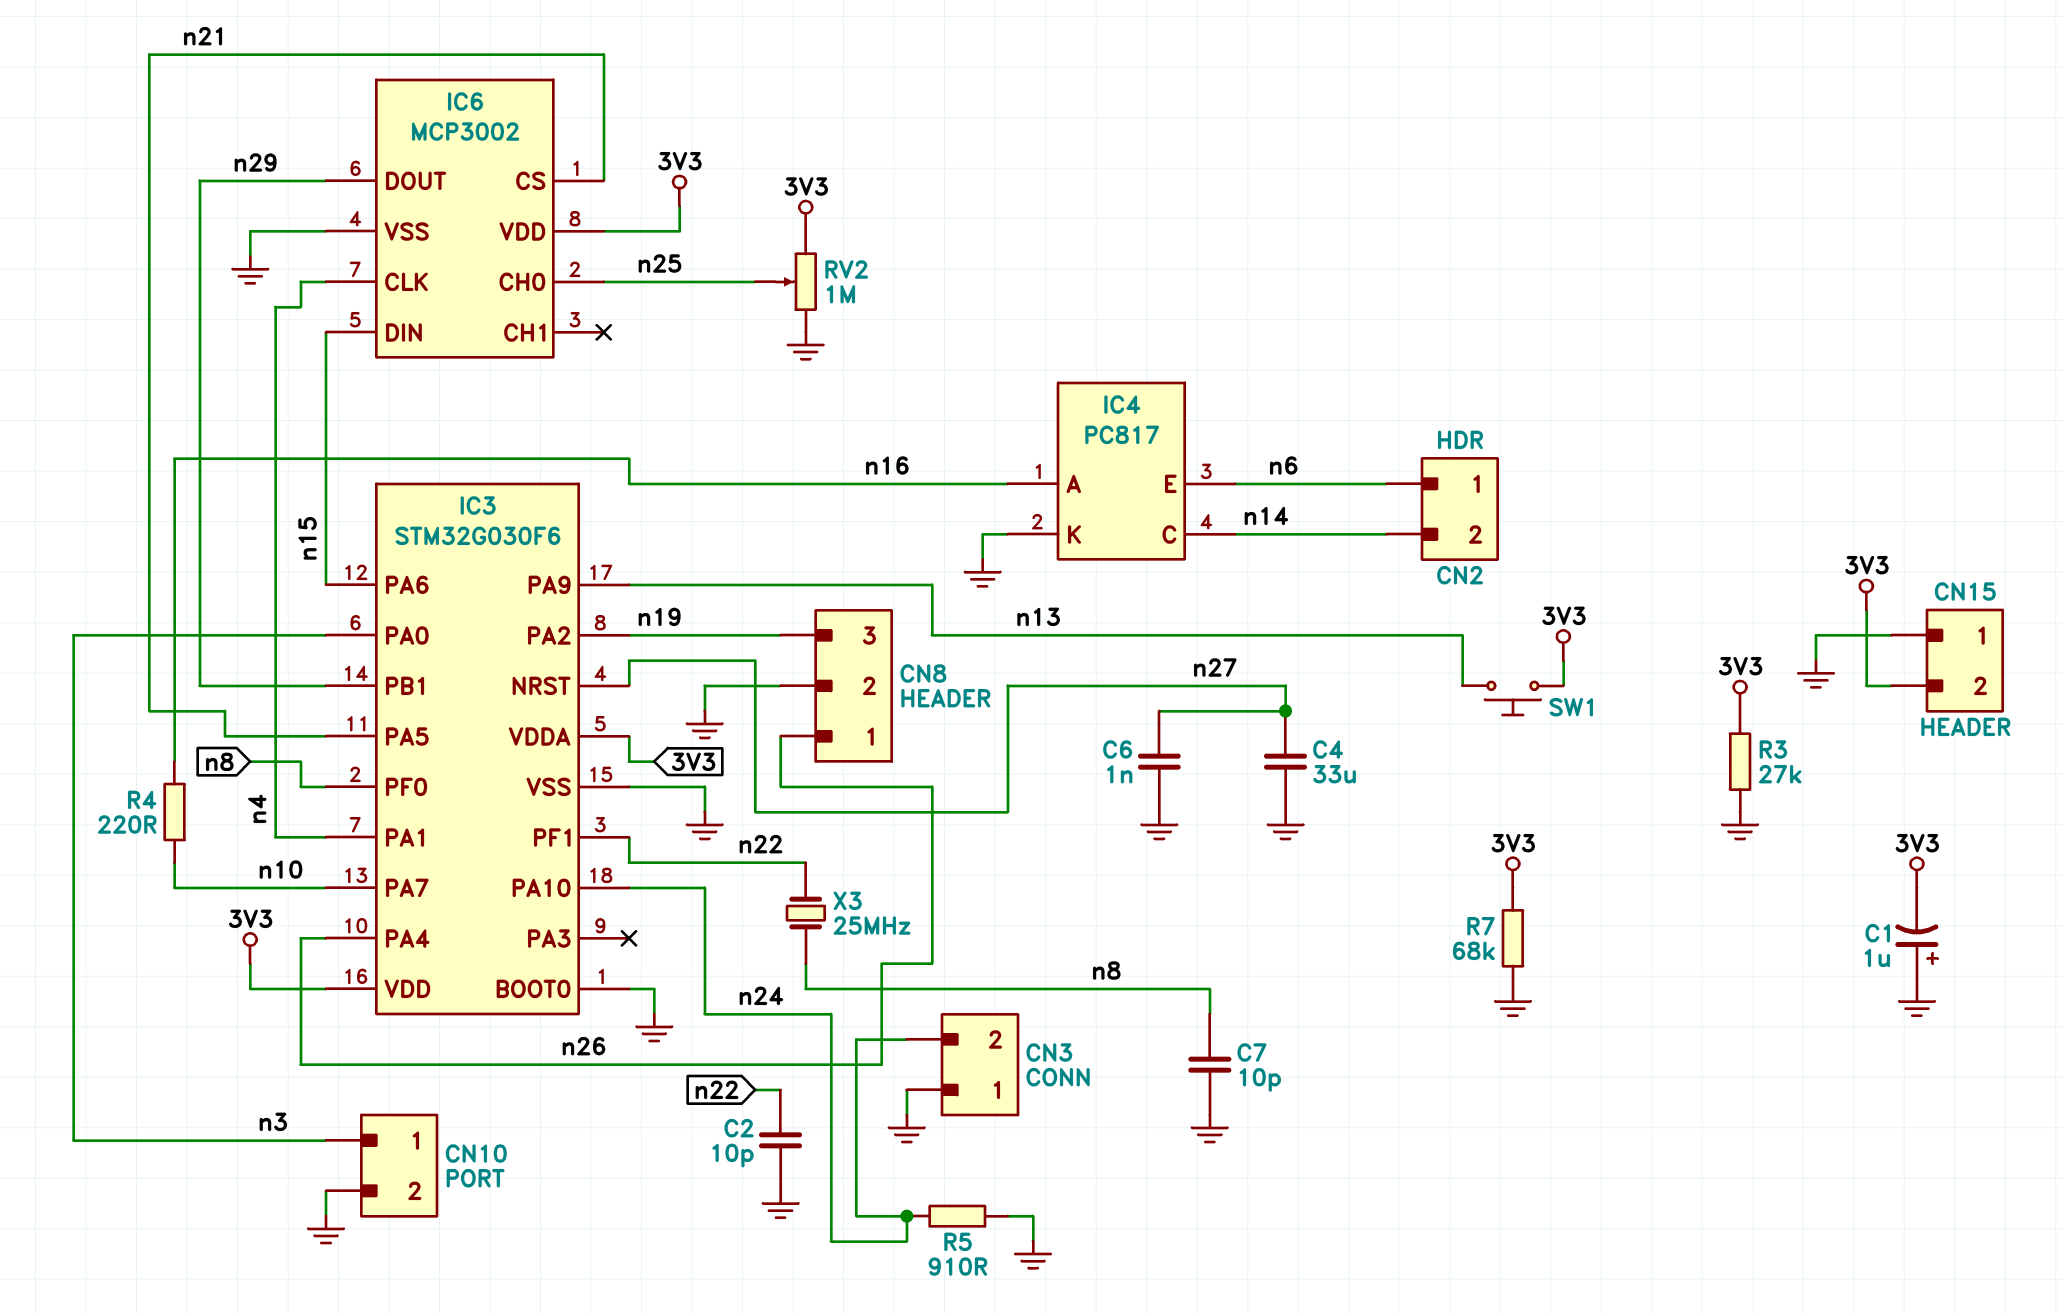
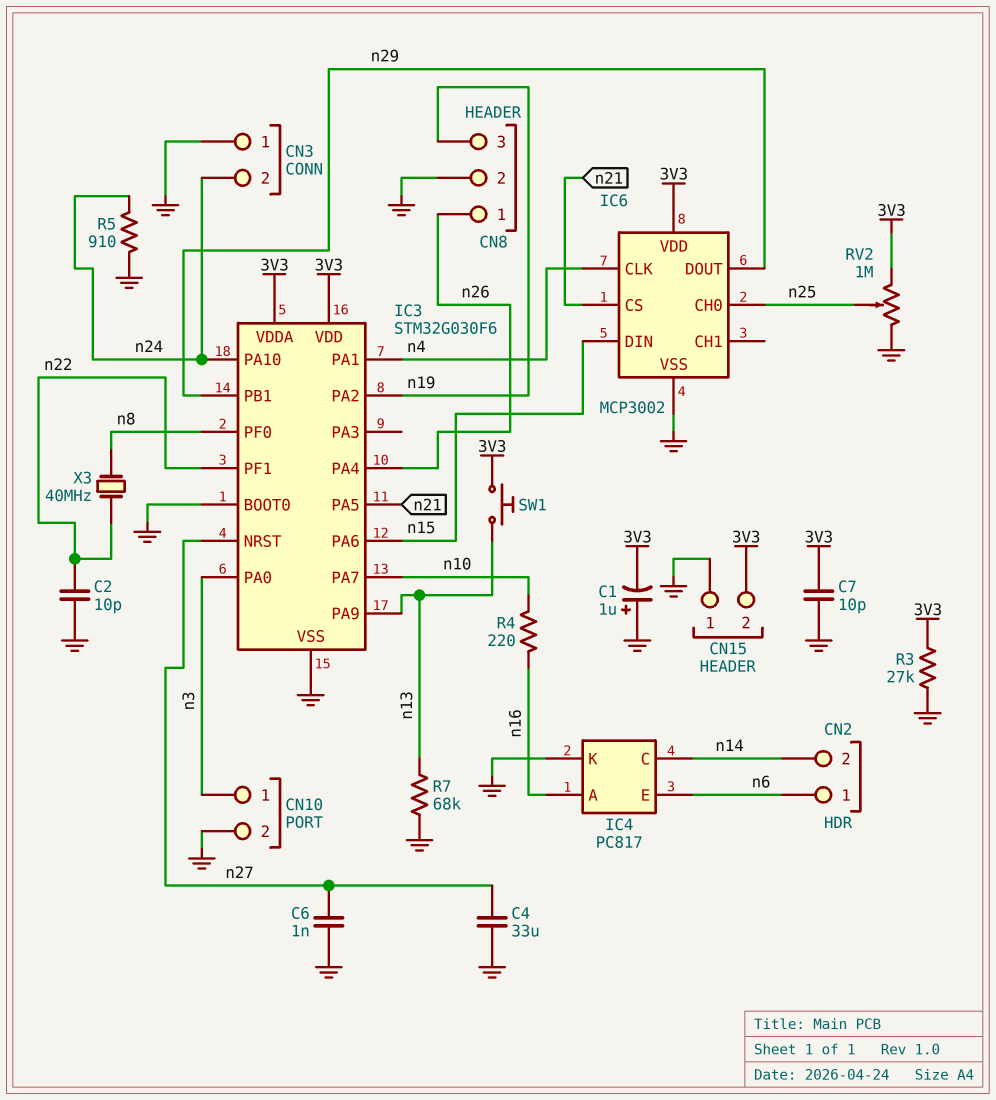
C7: 10pF (GND, n8) -> 10pF (3V3, GND)
R7: 68k (3V3, GND) -> 68k (GND, n13)
X3: 25MHz (n8, n22) -> 40MHz (n8, n22)

